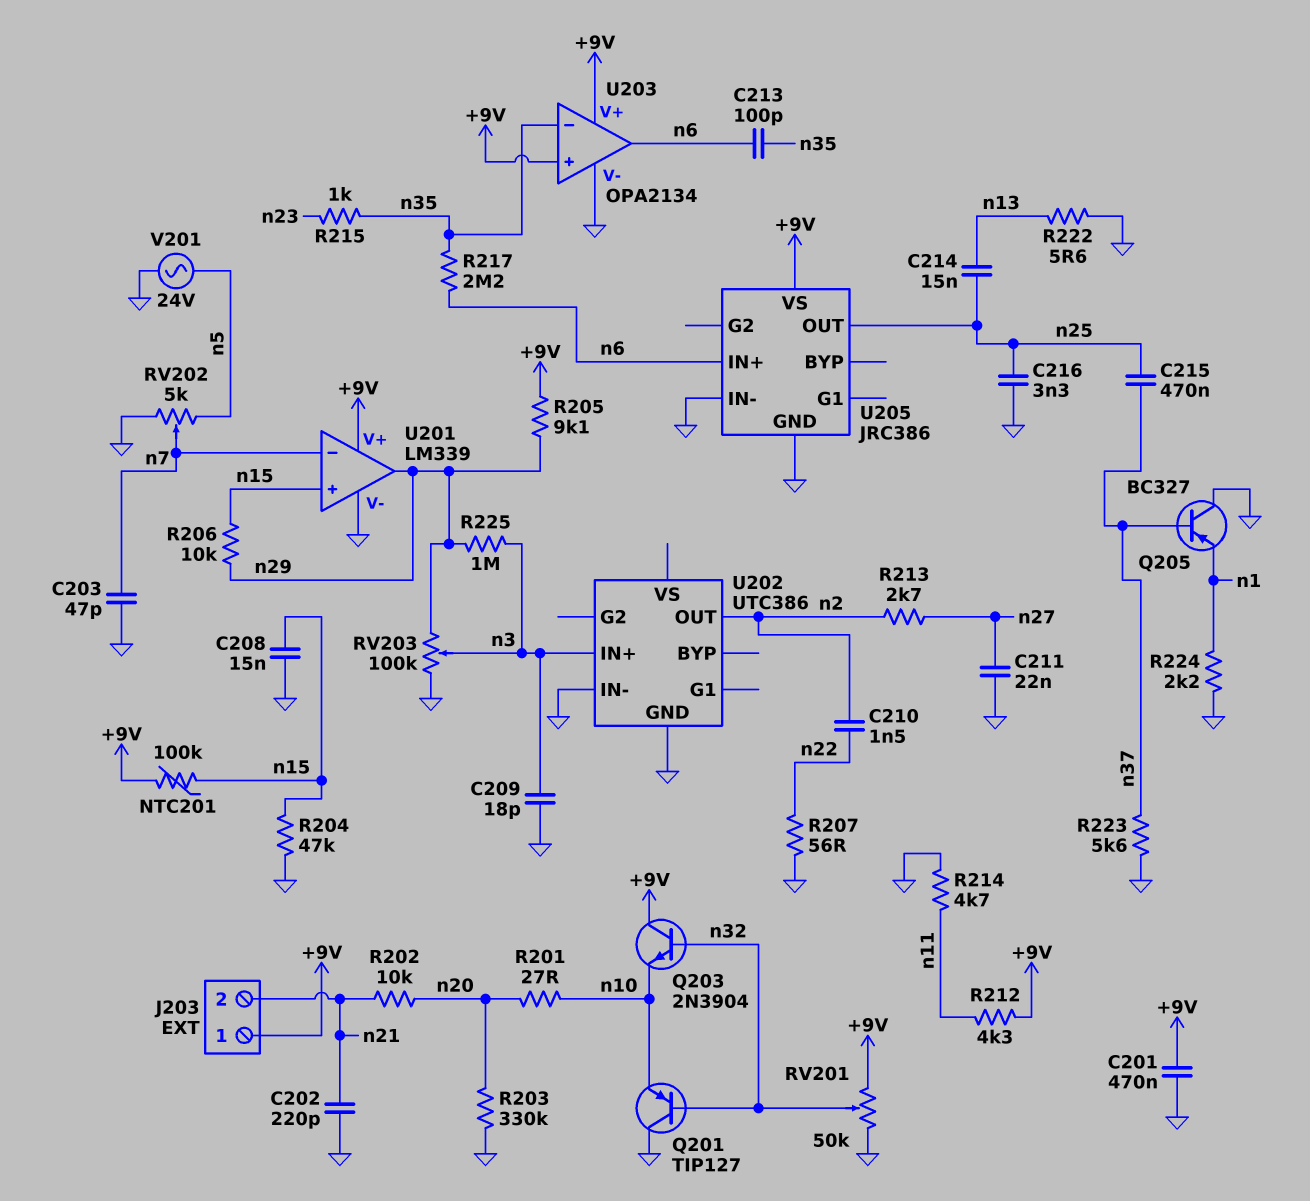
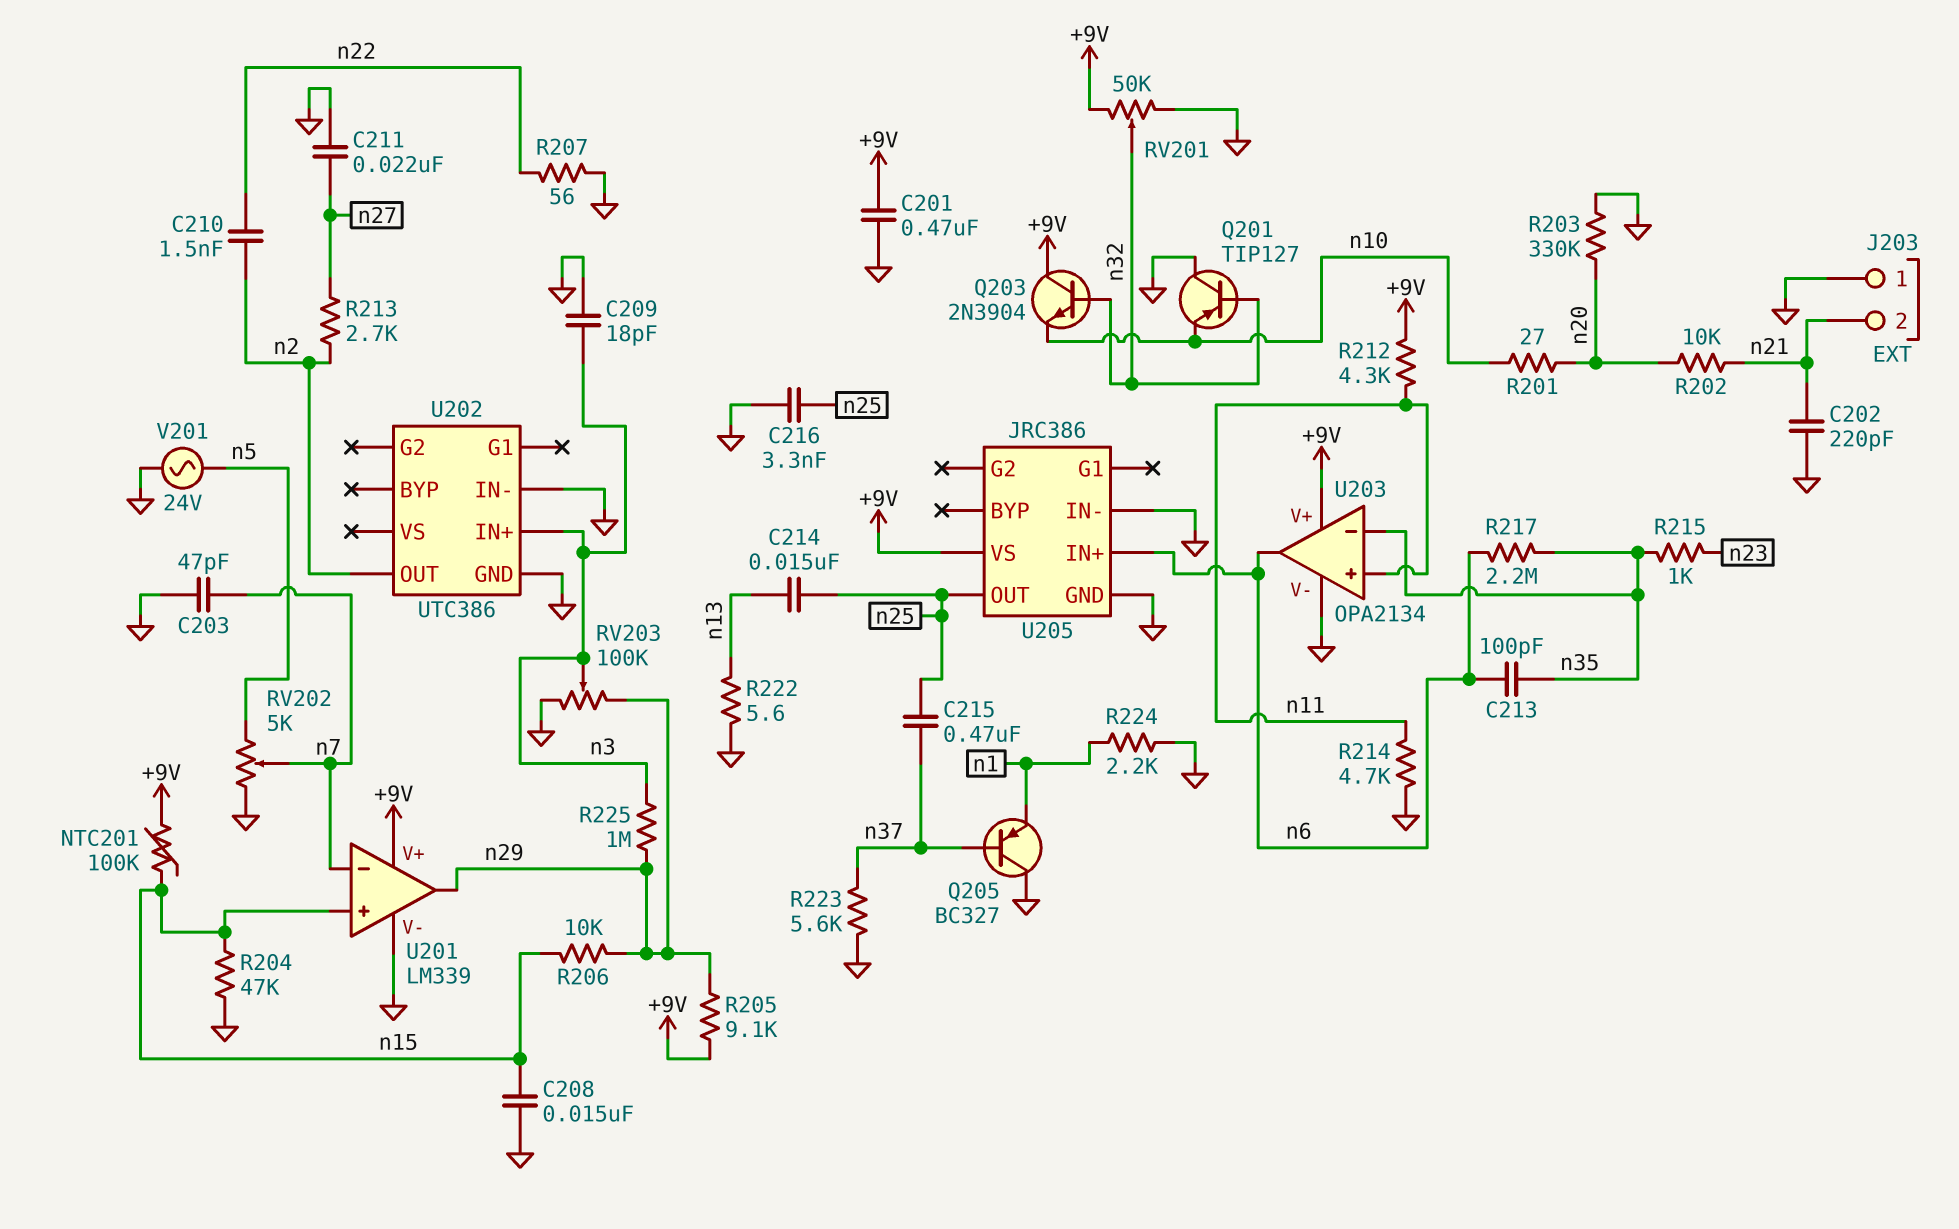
J203 pin 1: +9V -> GND
U203 pin in+: +9V -> n11

